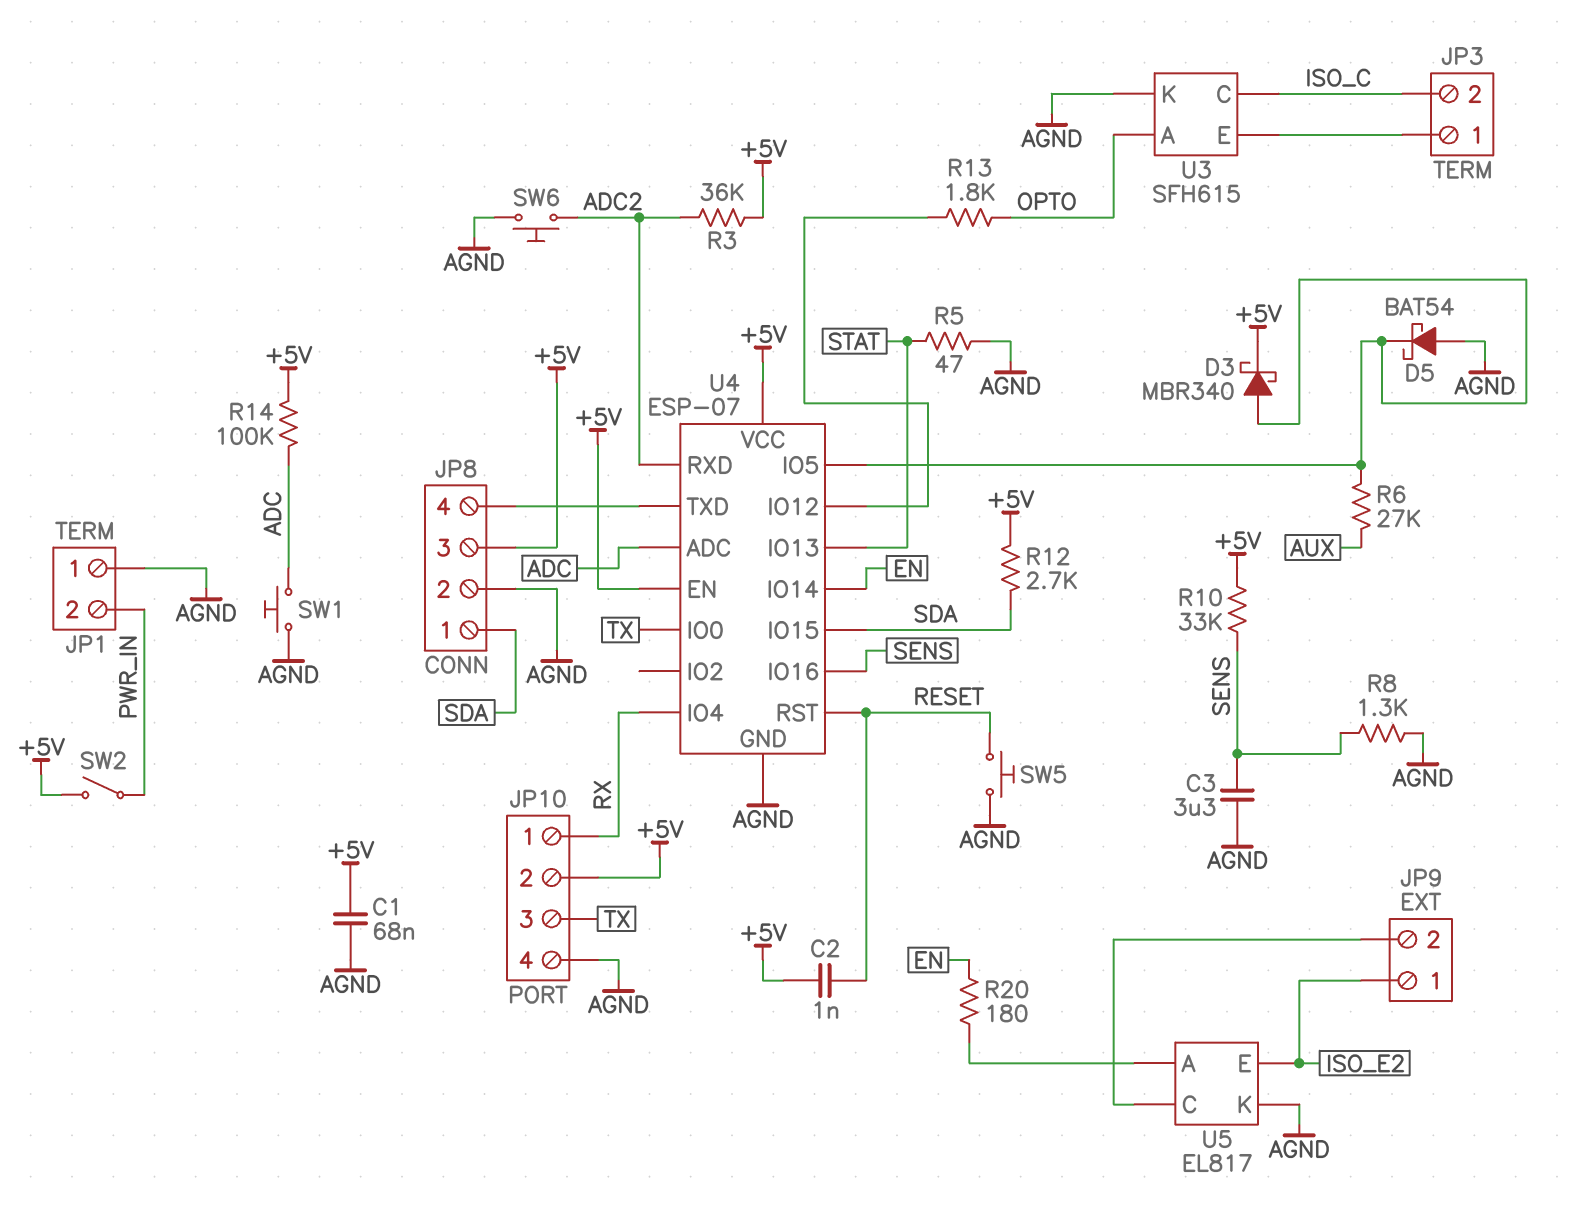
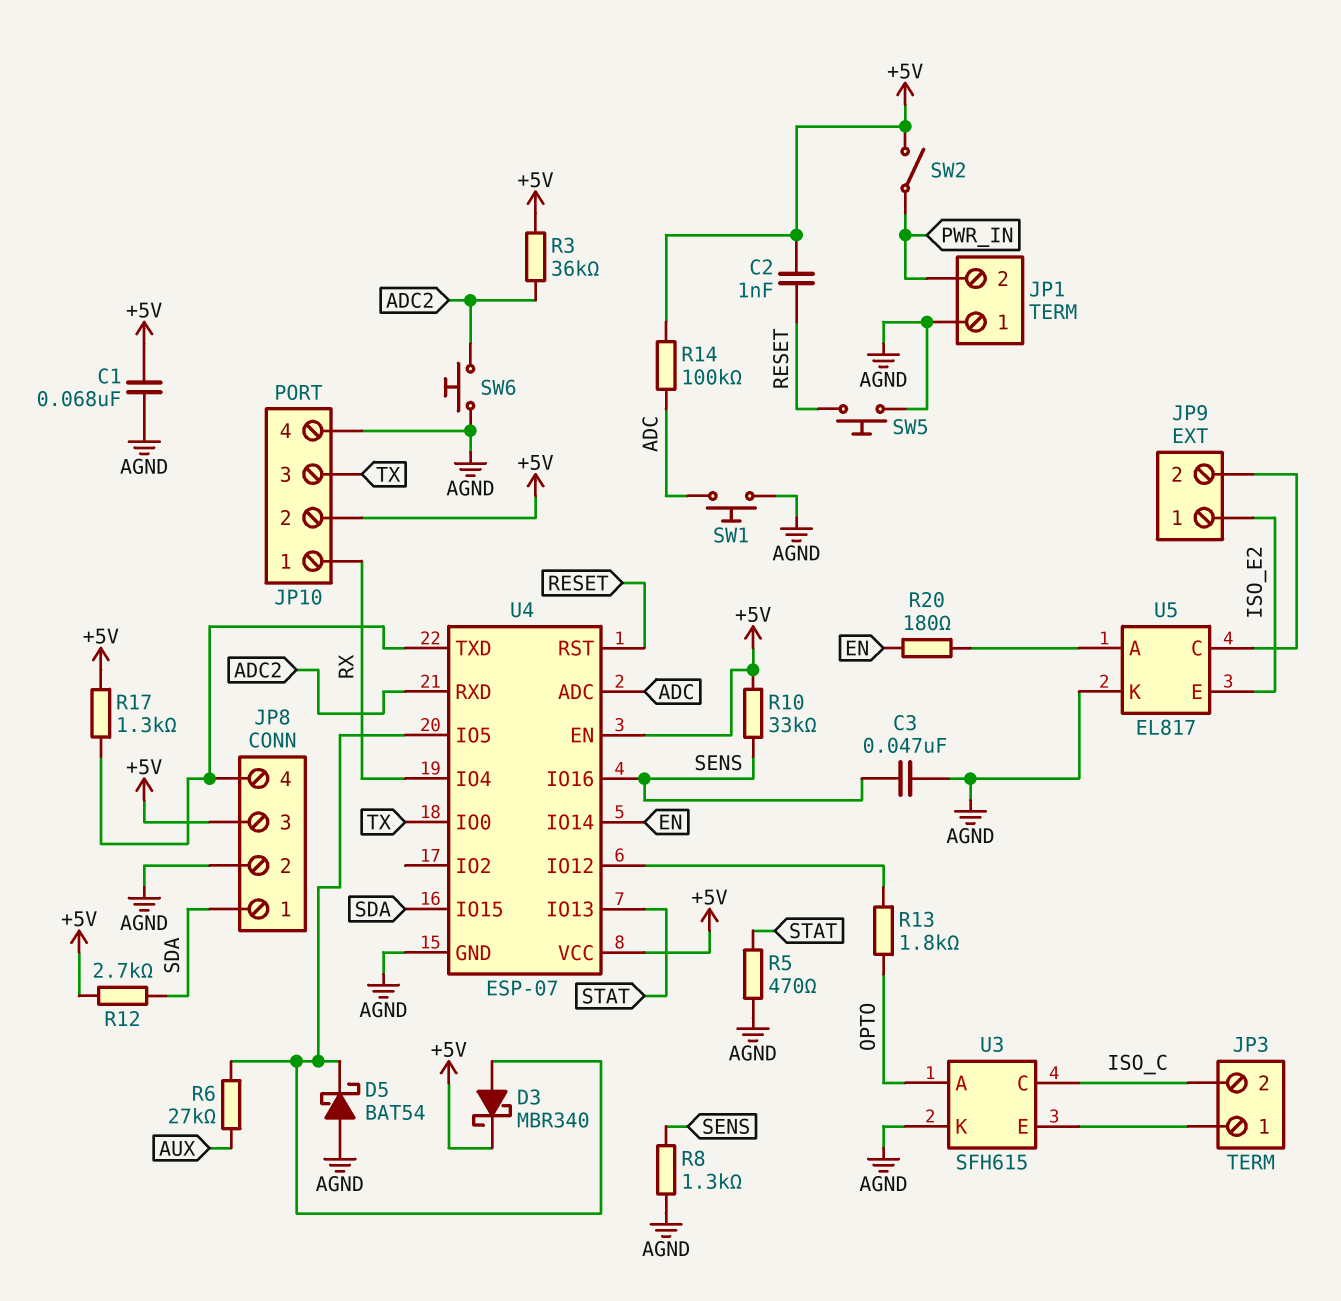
C3: 3.3uF (AGND, SENS) -> 47nF (AGND, SENS)
R5: 47 (AGND, STAT) -> 470 (AGND, STAT)
R17: none -> 1.3k (+5V, JP8/4)

